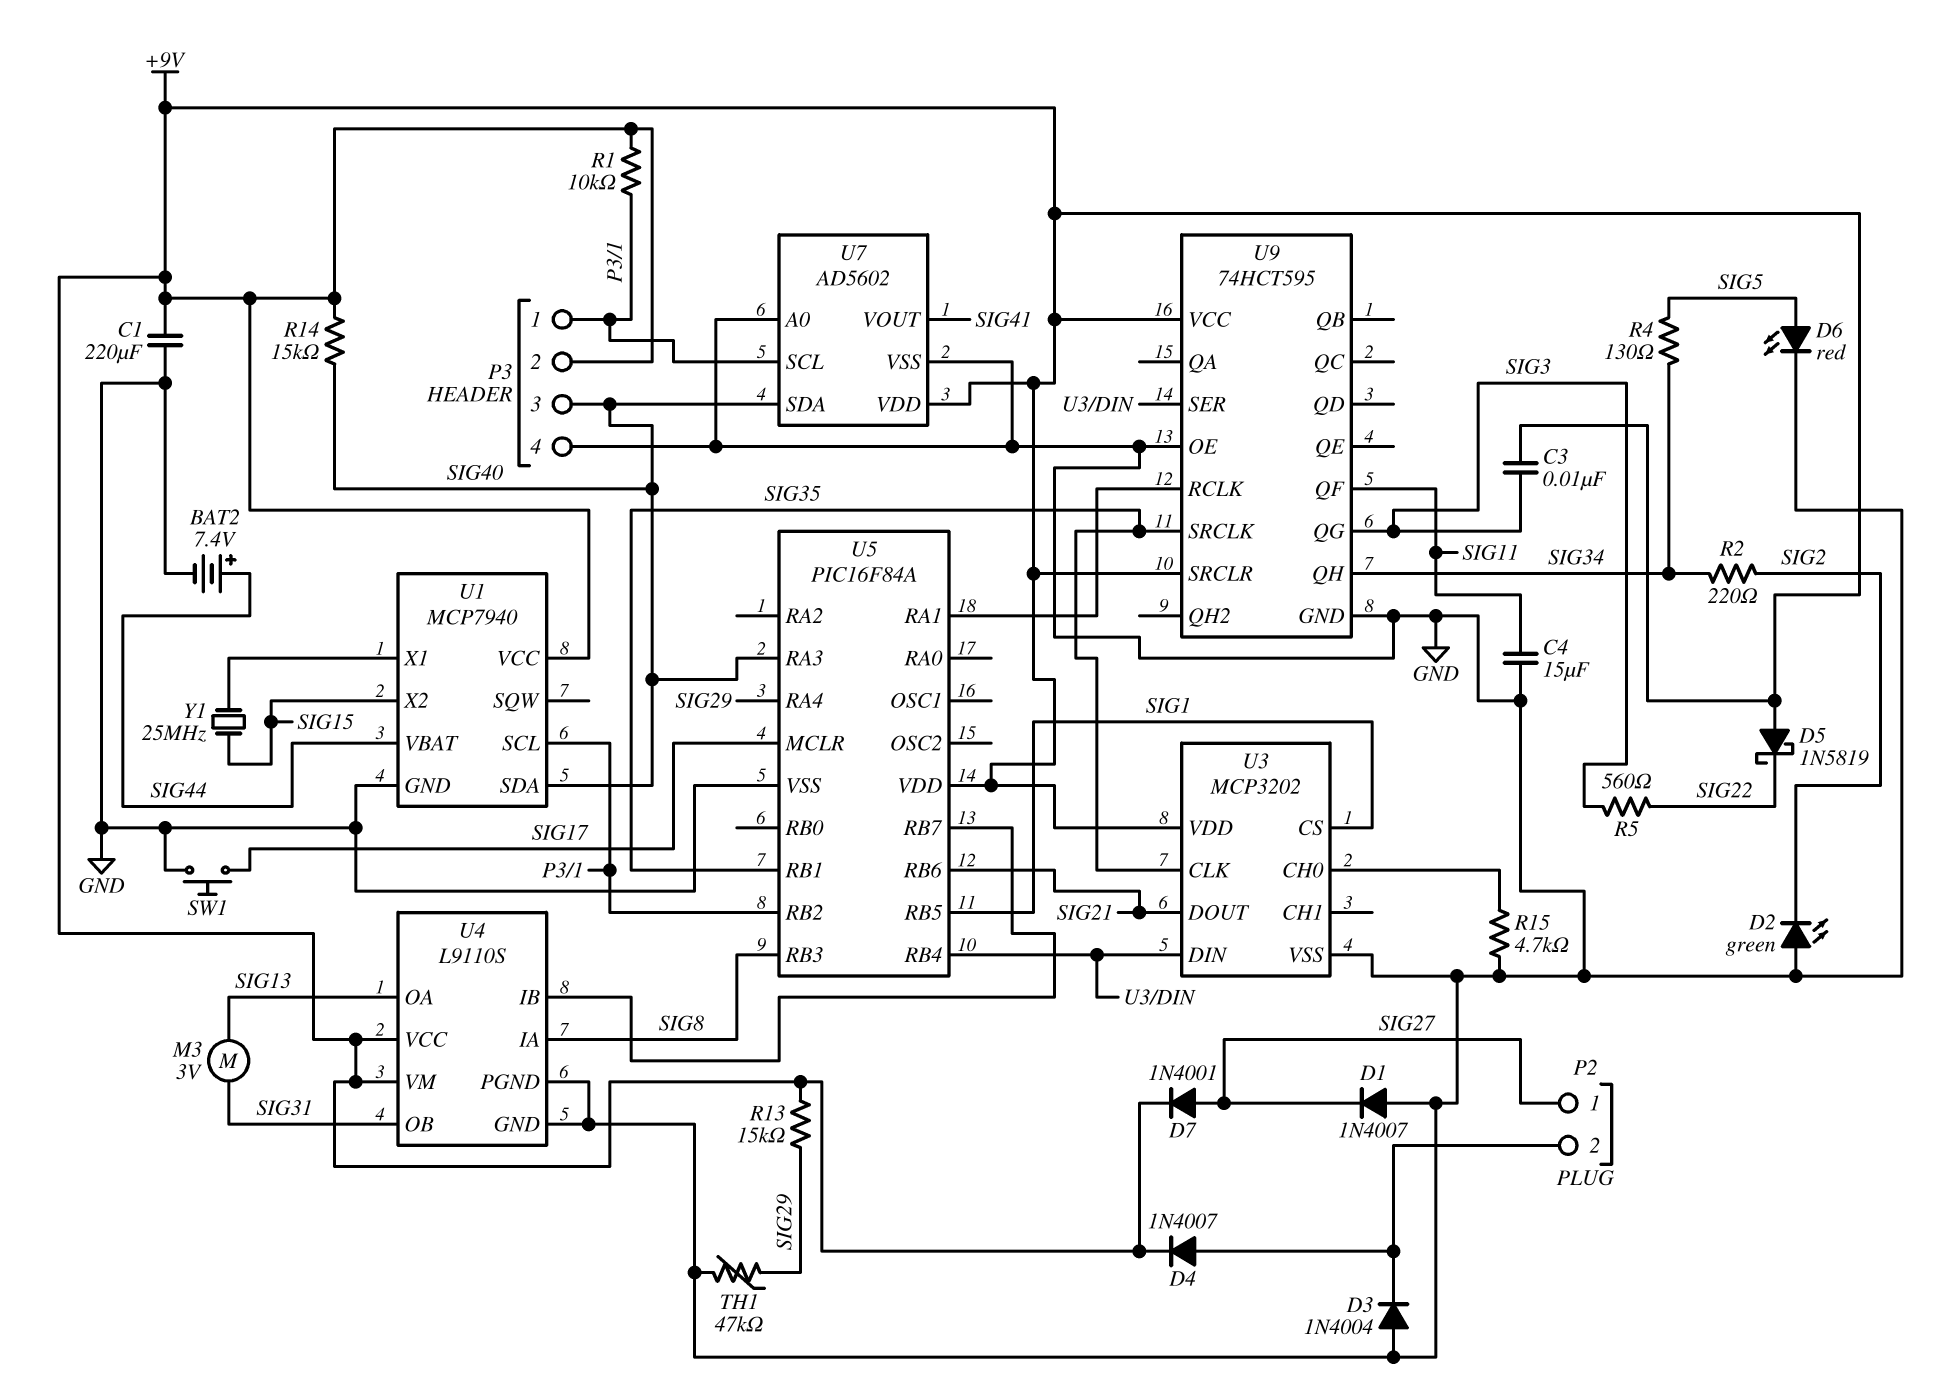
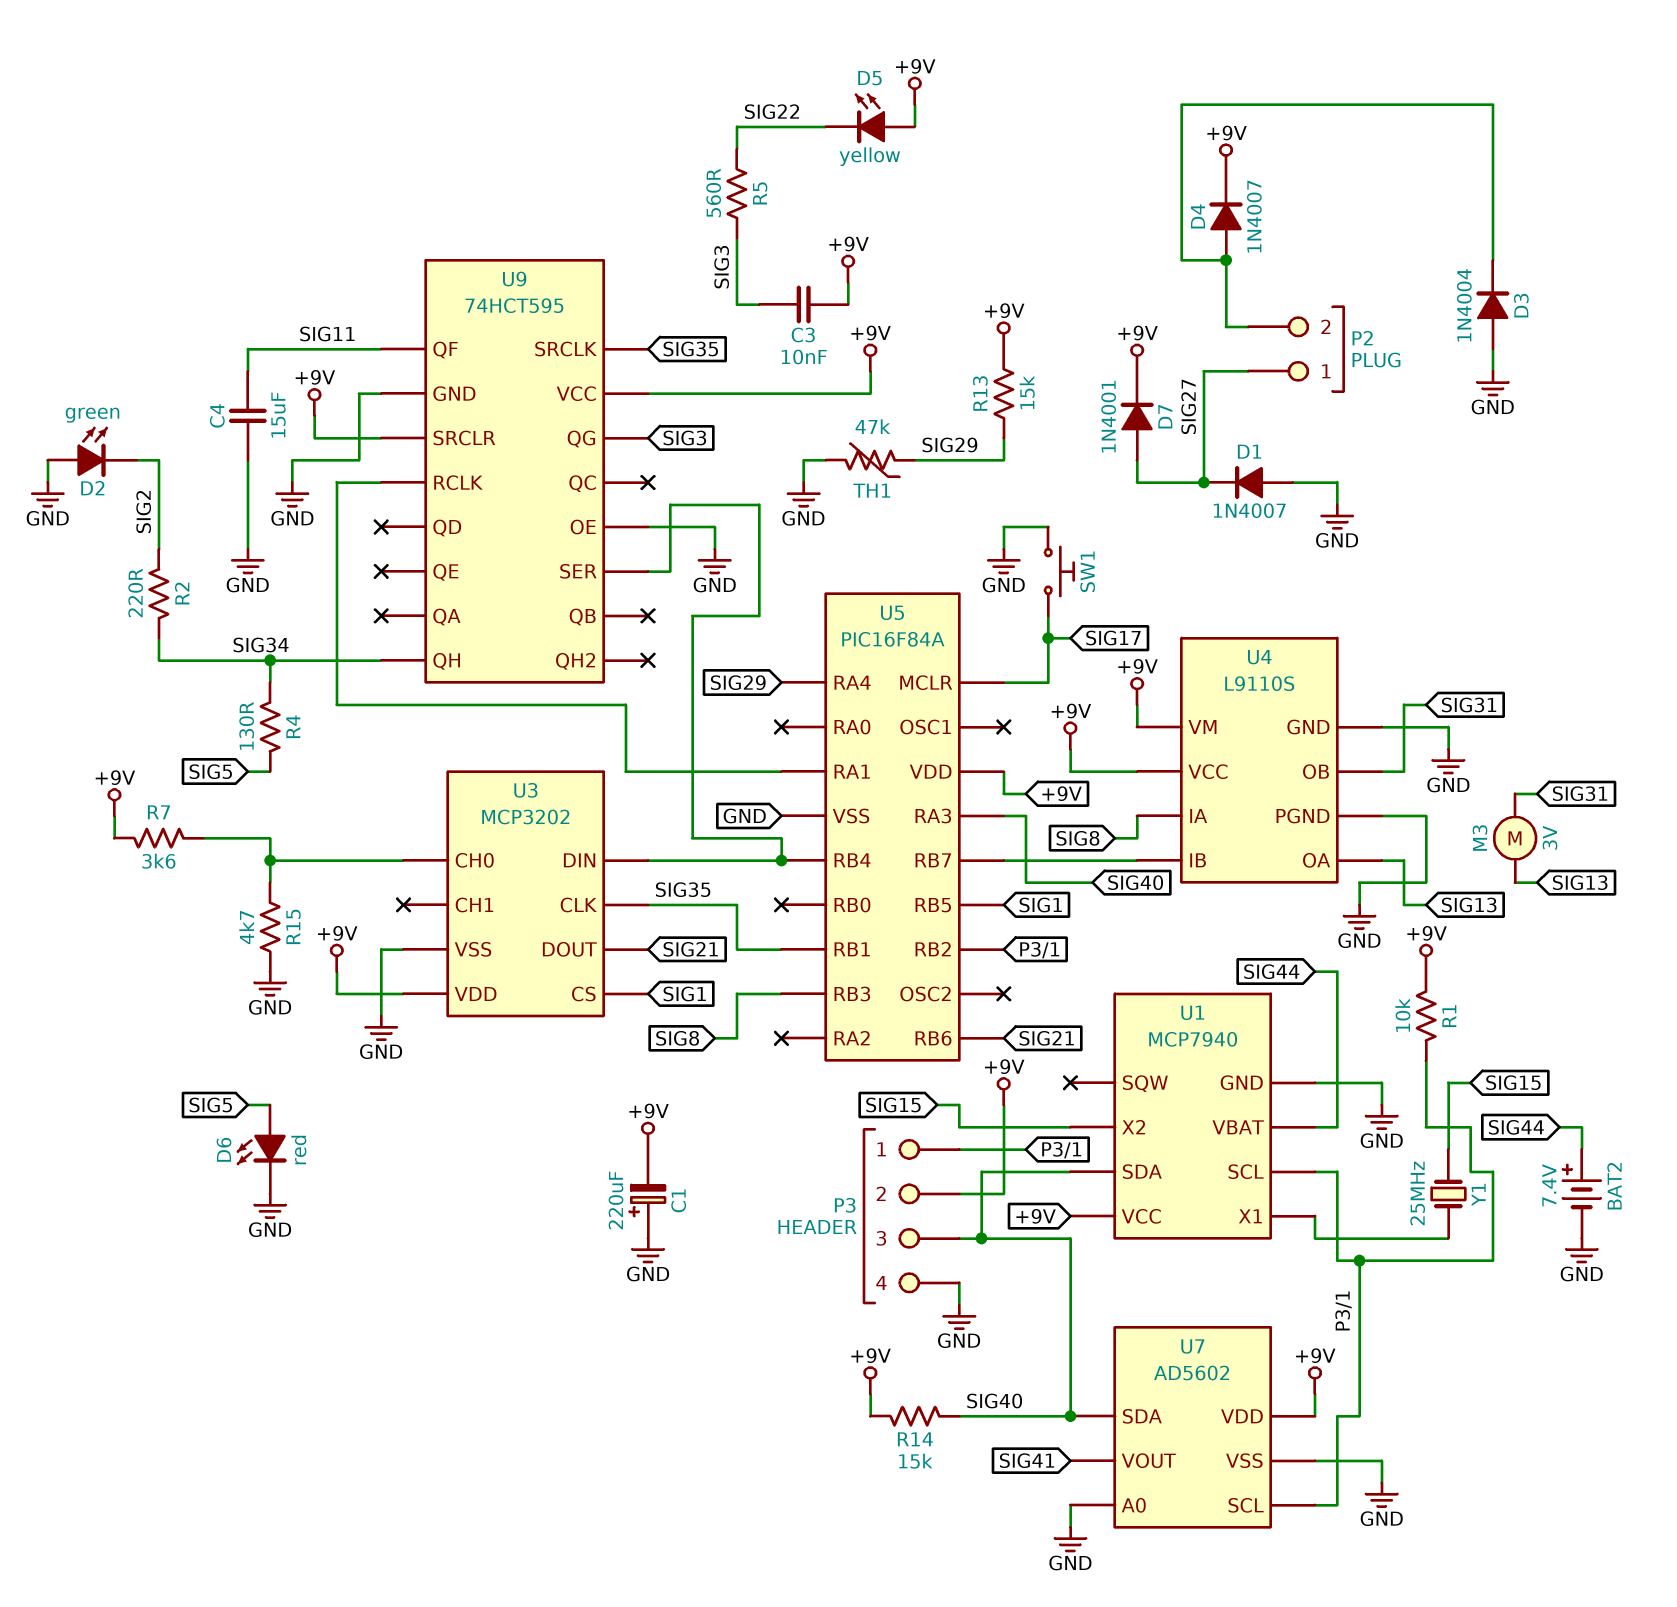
C1: 220uF (+9V, GND) -> 220uF (plus GND, minus +9V)
D5: schottky 1N5819 (A +9V, K SIG22) -> LED yellow (A +9V, K SIG22)
R7: none -> 3.6k (+9V, U3/CH0)

